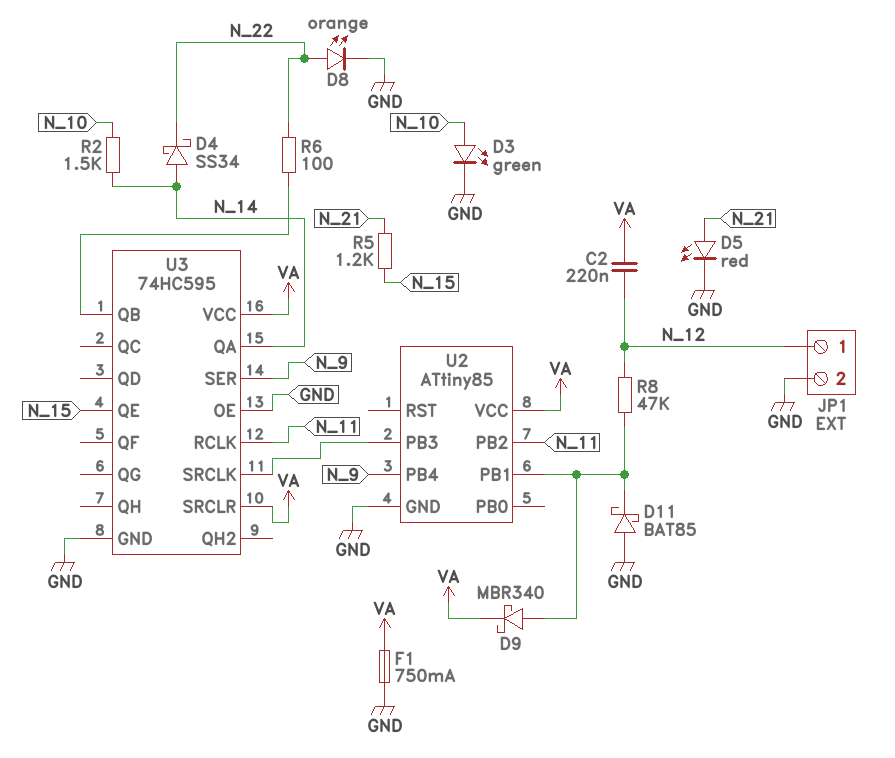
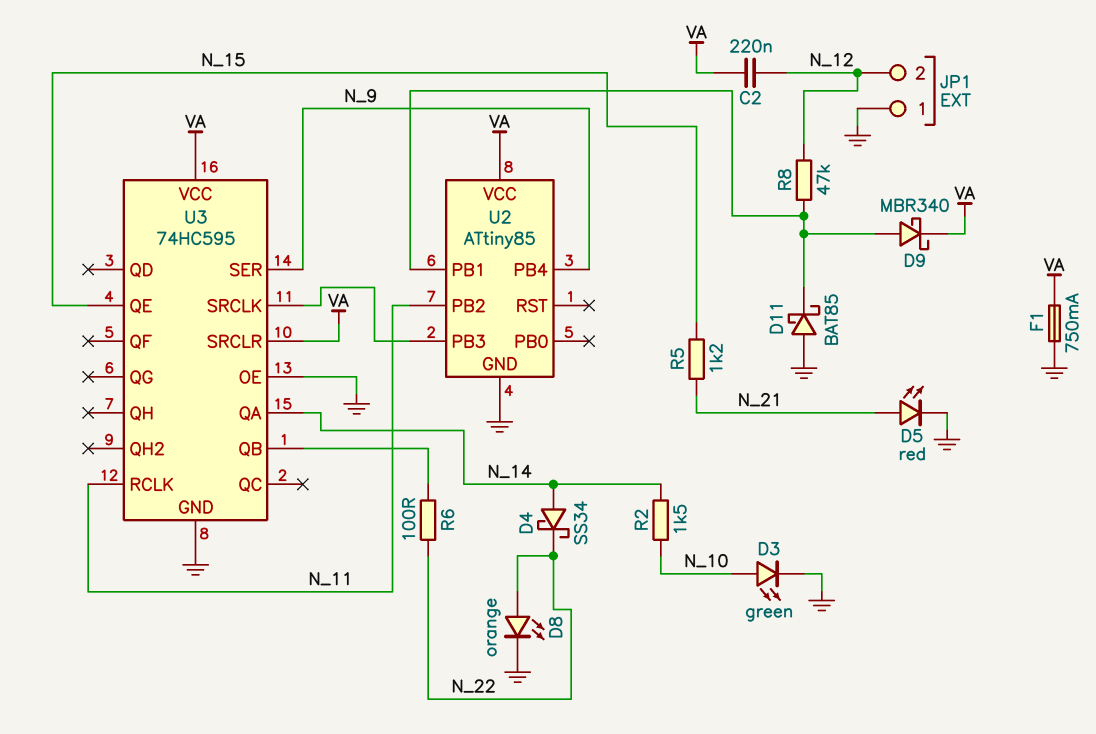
JP1 pin 1: N_12 -> GND
JP1 pin 2: GND -> N_12

